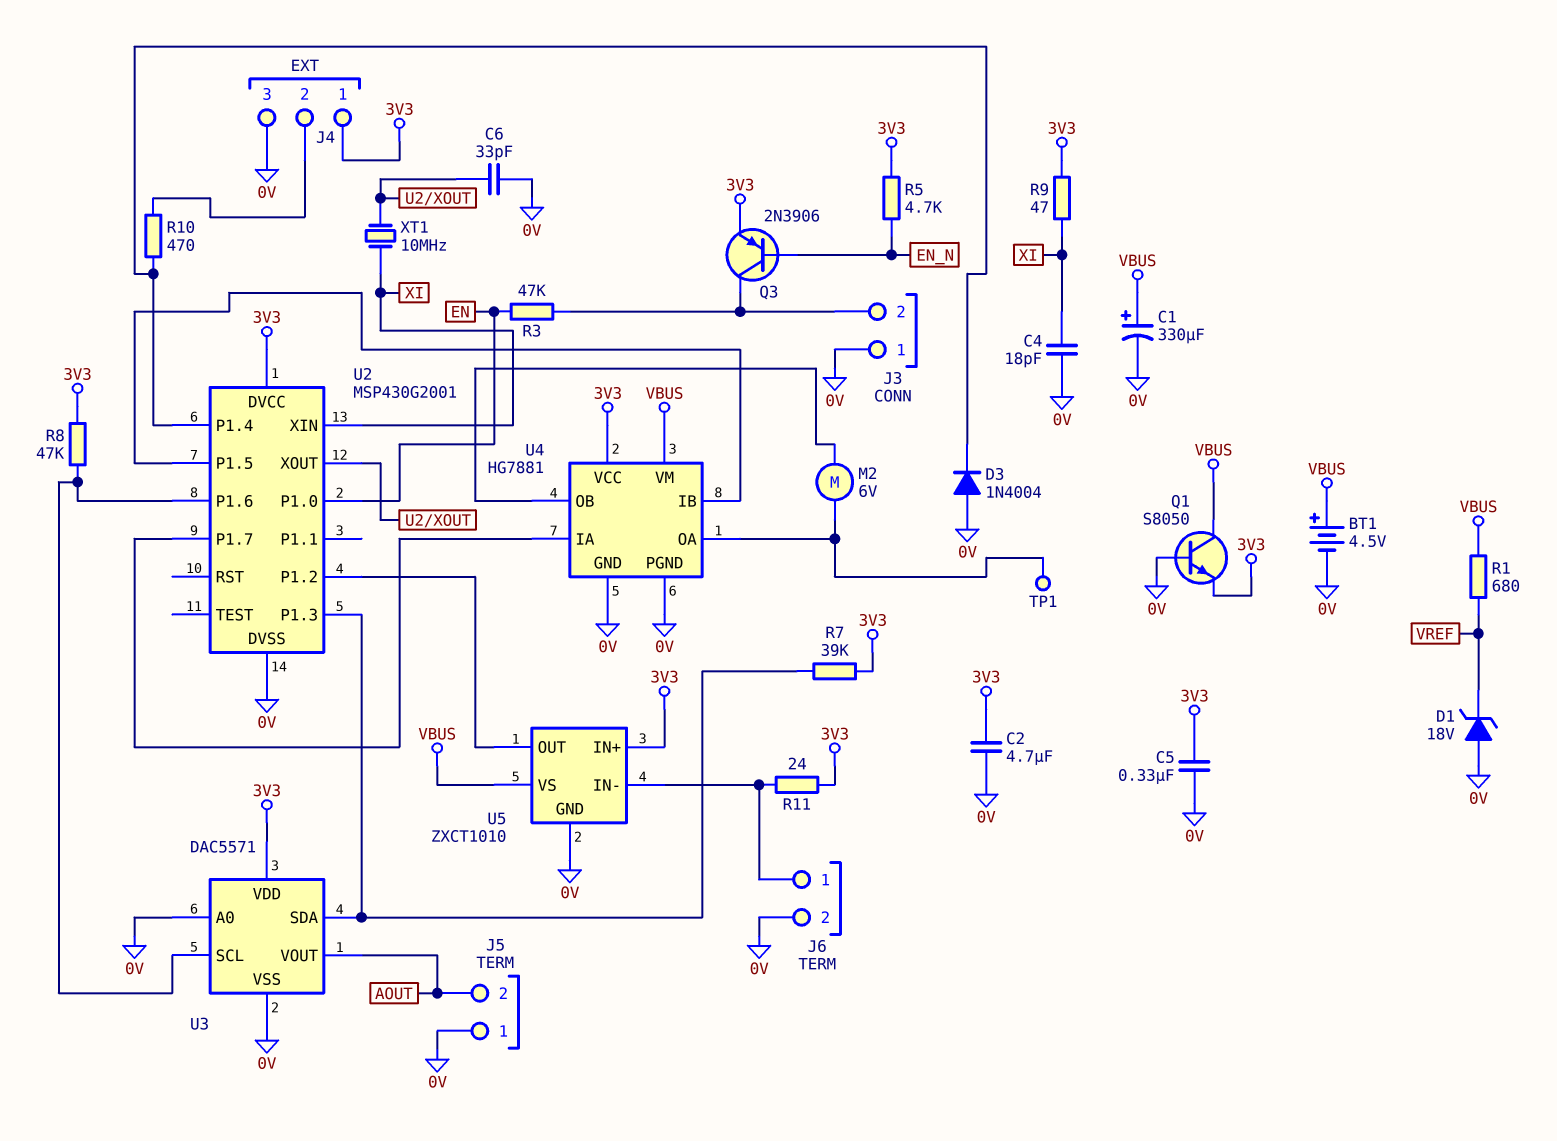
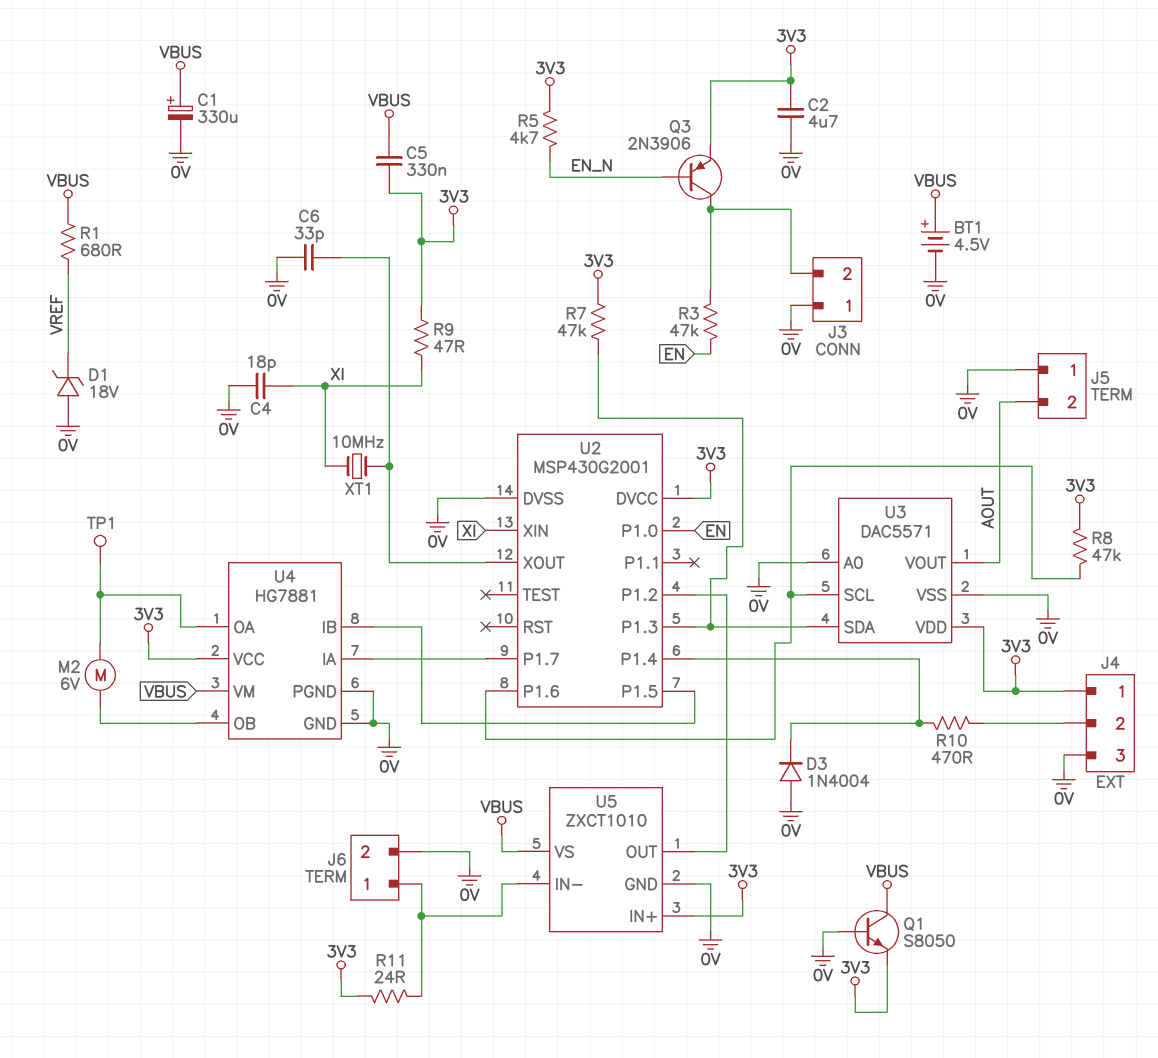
C5: 330nF (0V, 3V3) -> 330nF (3V3, VBUS)
R7: 39k (3V3, U2/P1.3) -> 47k (3V3, U2/P1.3)

